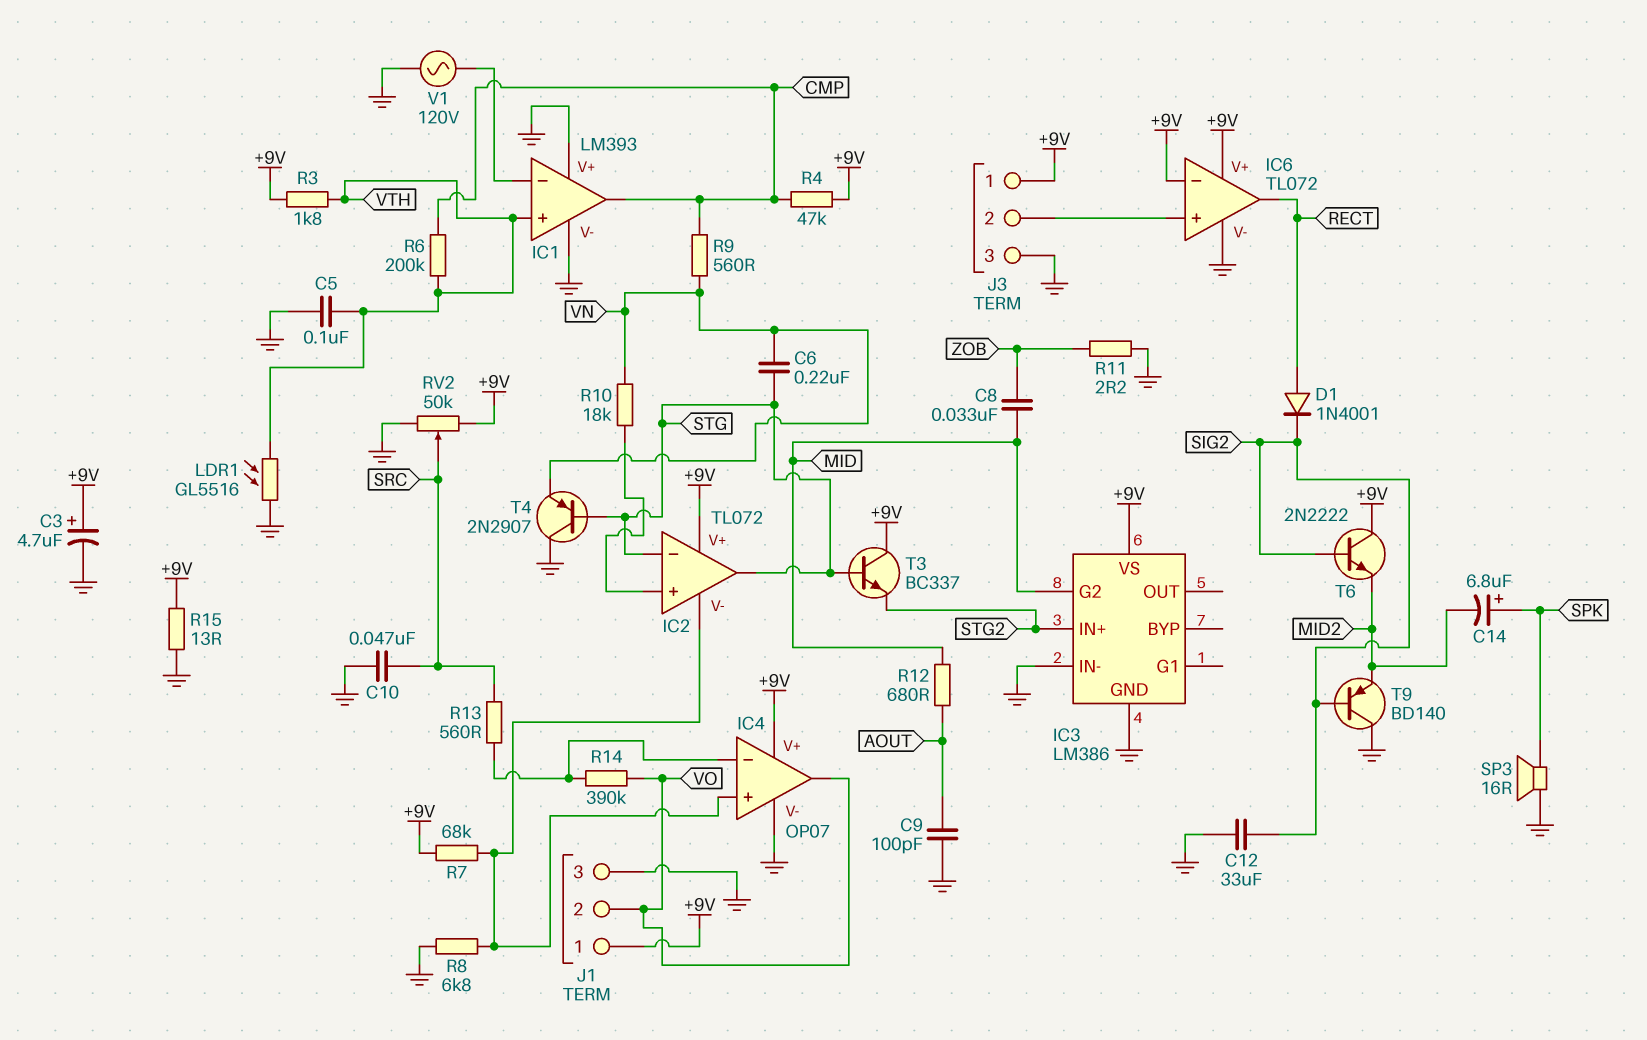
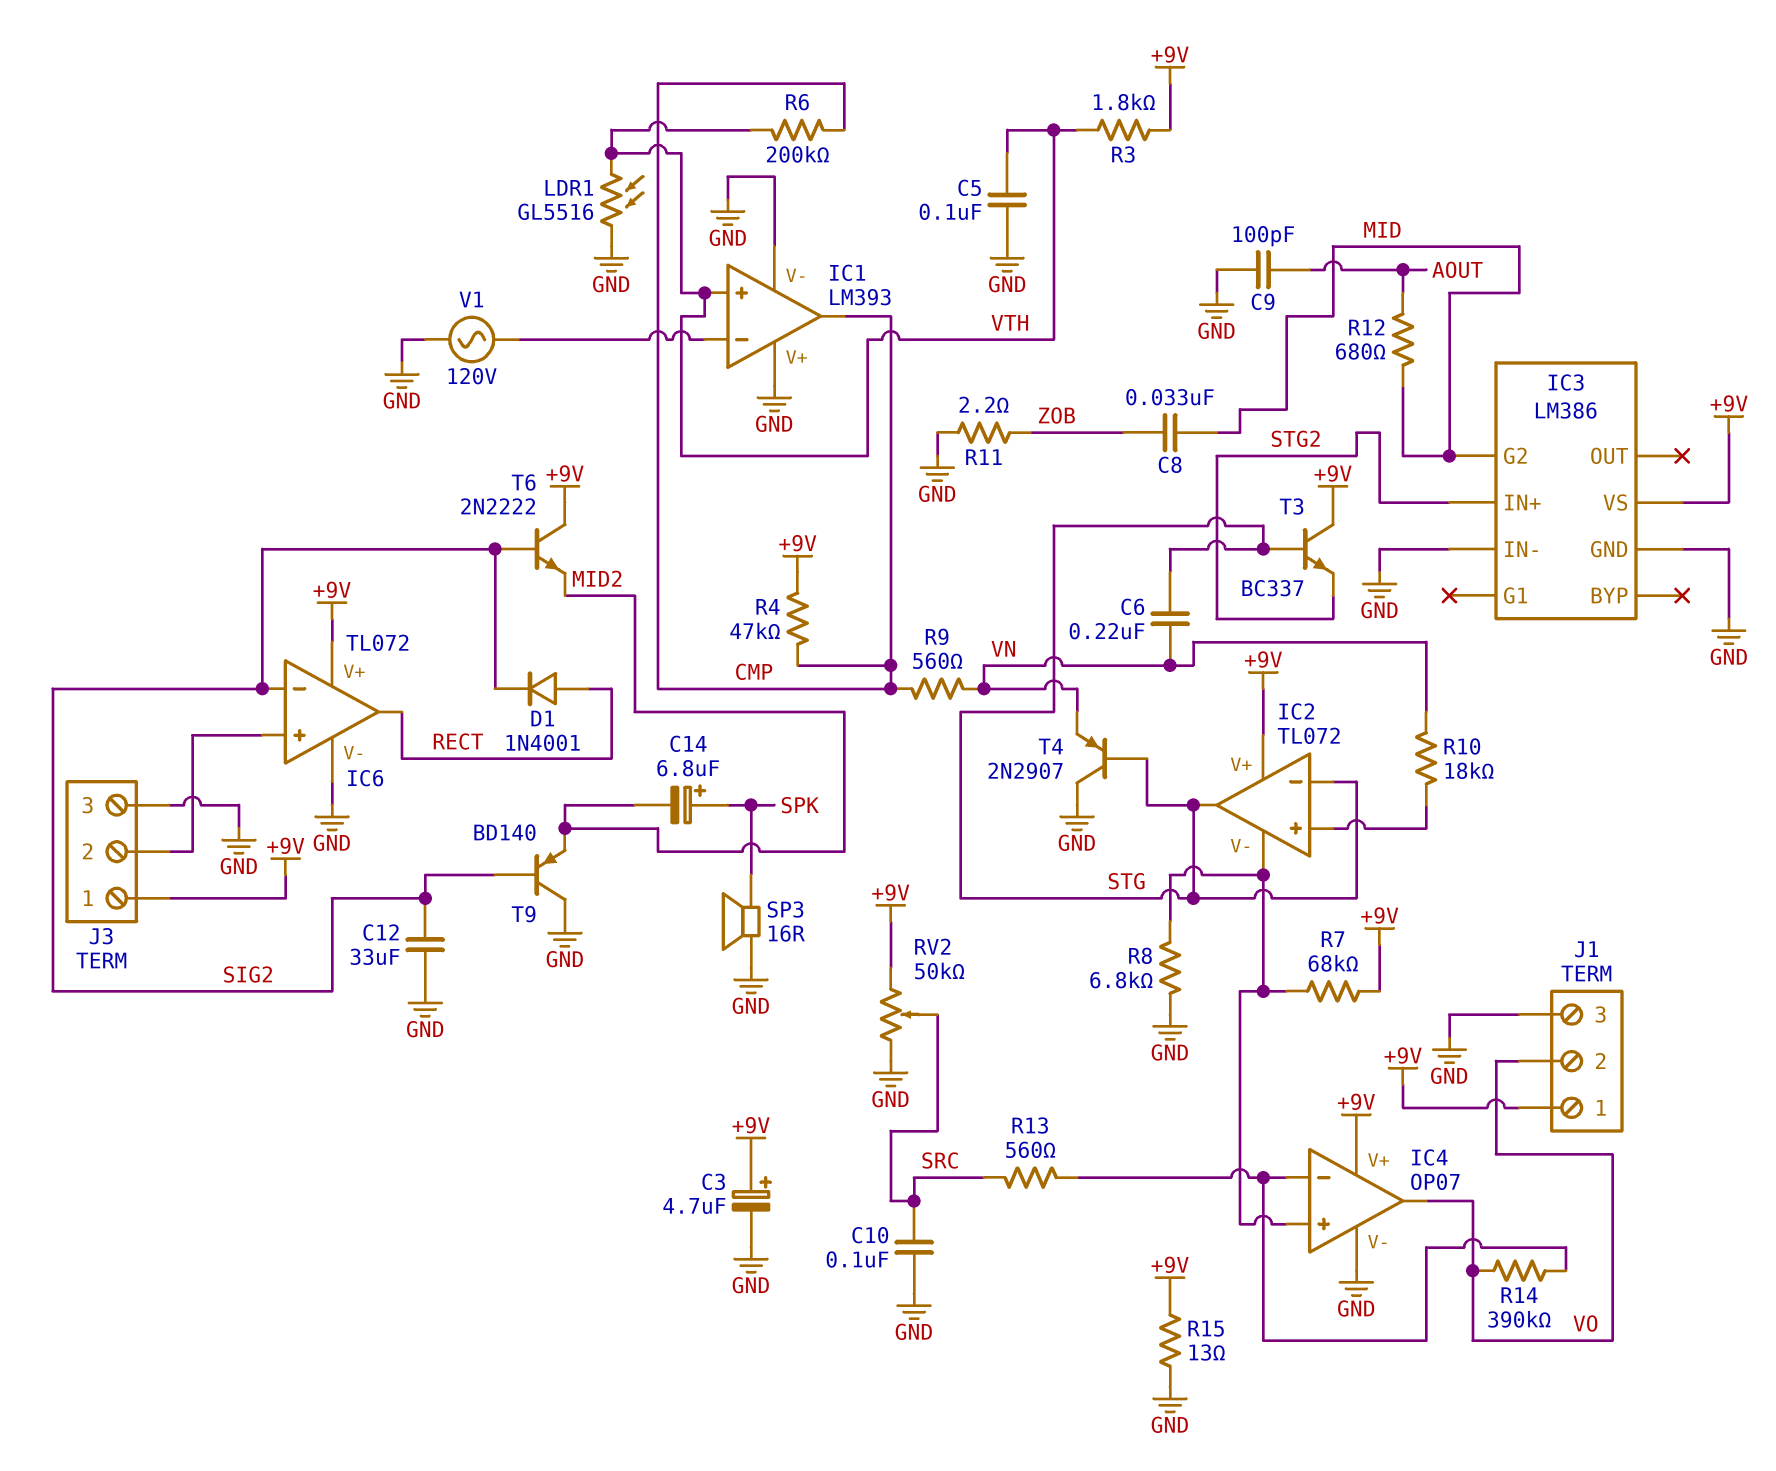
C10: 47nF (GND, SRC) -> 100nF (GND, SRC)
IC6 pin in-: +9V -> SIG2

